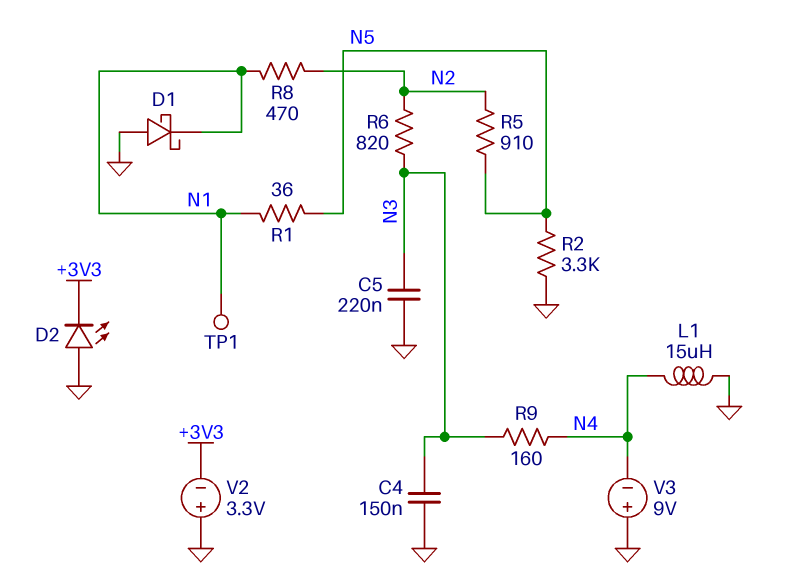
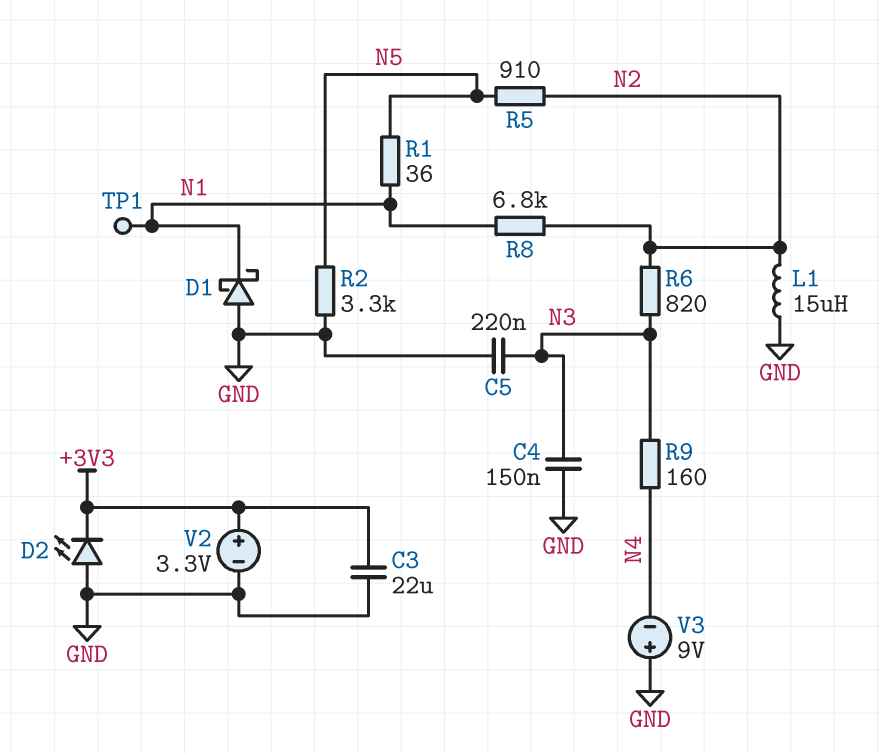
C3: none -> 22uF (+3V3, GND)
L1: 15uH (GND, N4) -> 15uH (GND, N2)
R8: 470 (N1, N2) -> 6.8k (N1, N2)
V2: 3.3V (plus GND, minus +3V3) -> 3.3V (plus +3V3, minus GND)

